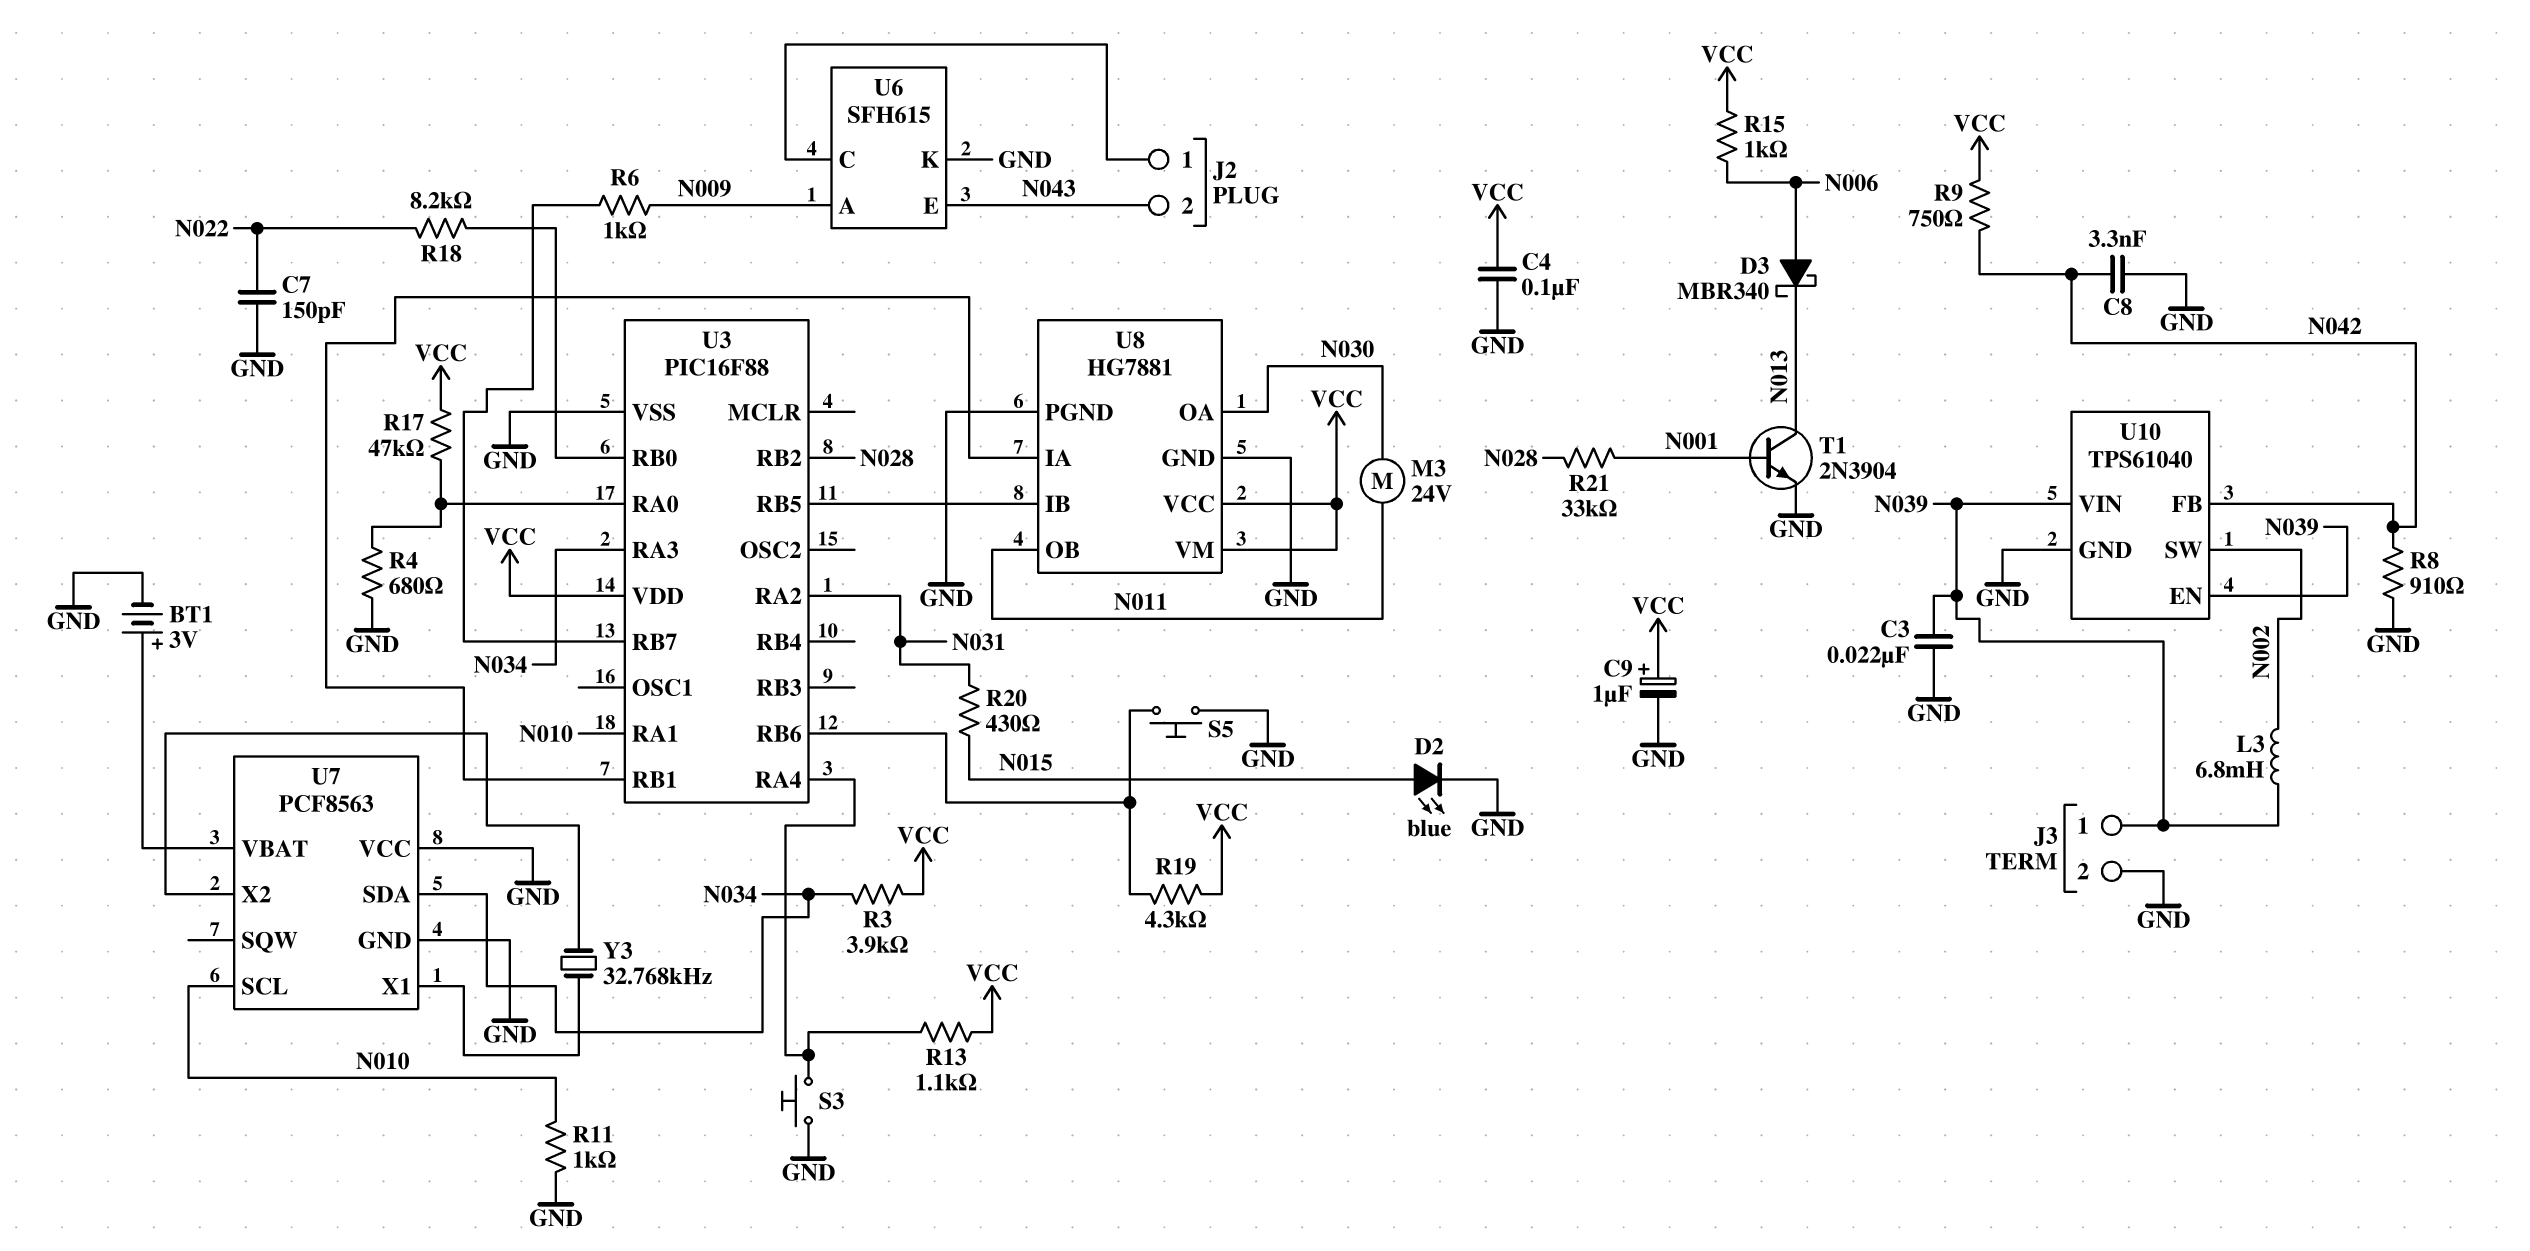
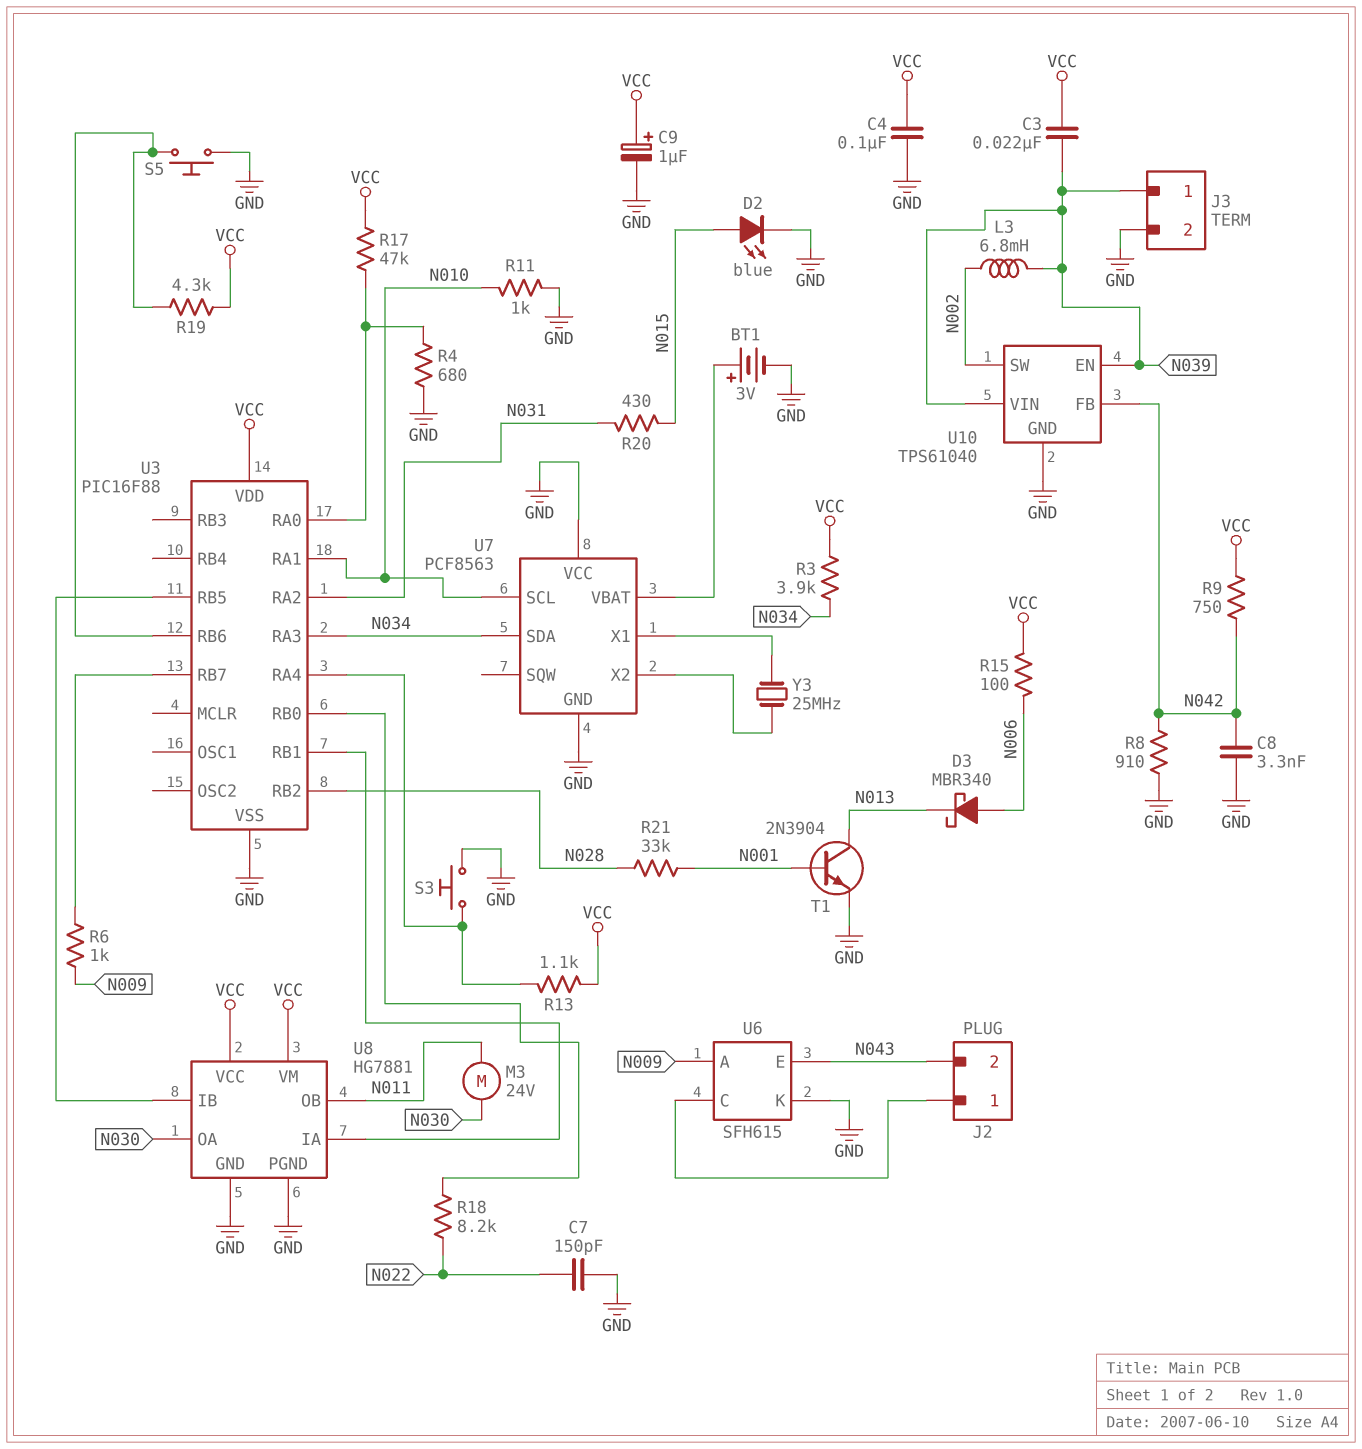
C3: 22nF (GND, N039) -> 22nF (N039, VCC)
R15: 1k (N006, VCC) -> 100 (N006, VCC)
Y3: 32.768kHz (U7/X1, U7/X2) -> 25MHz (U7/X1, U7/X2)

